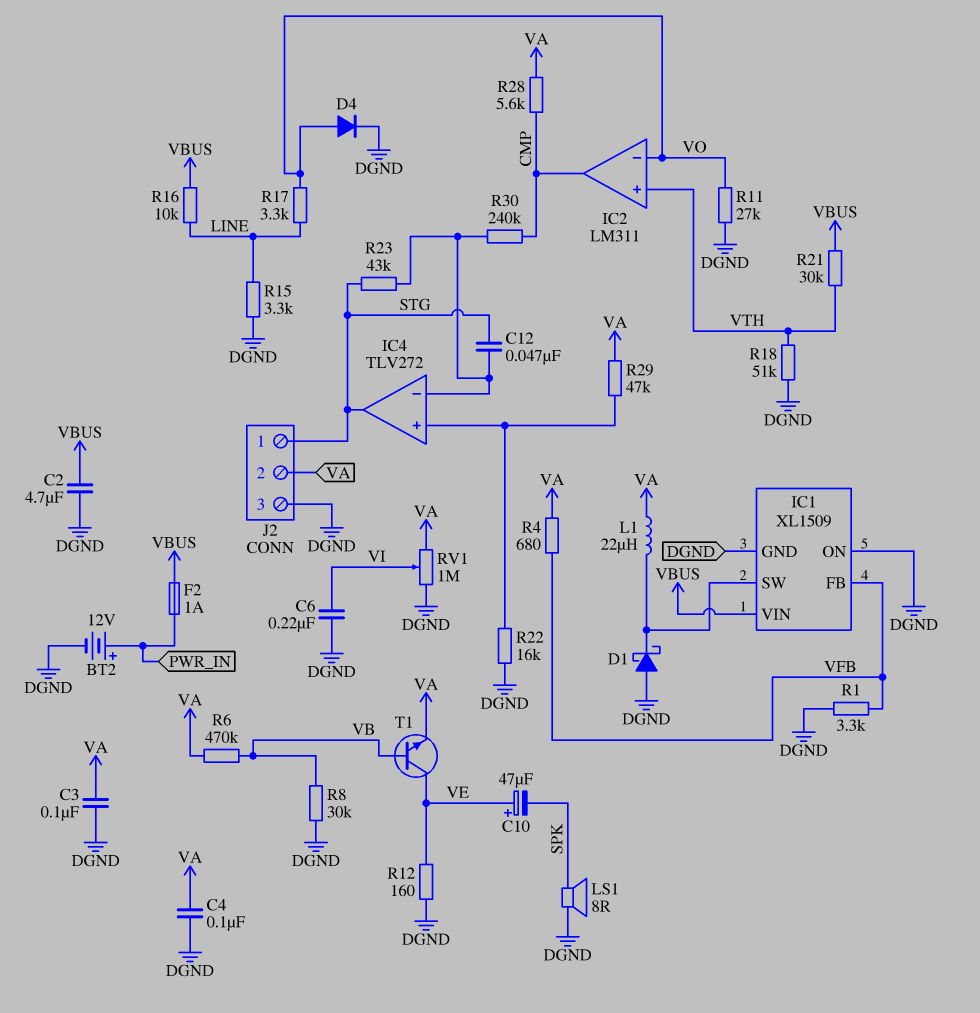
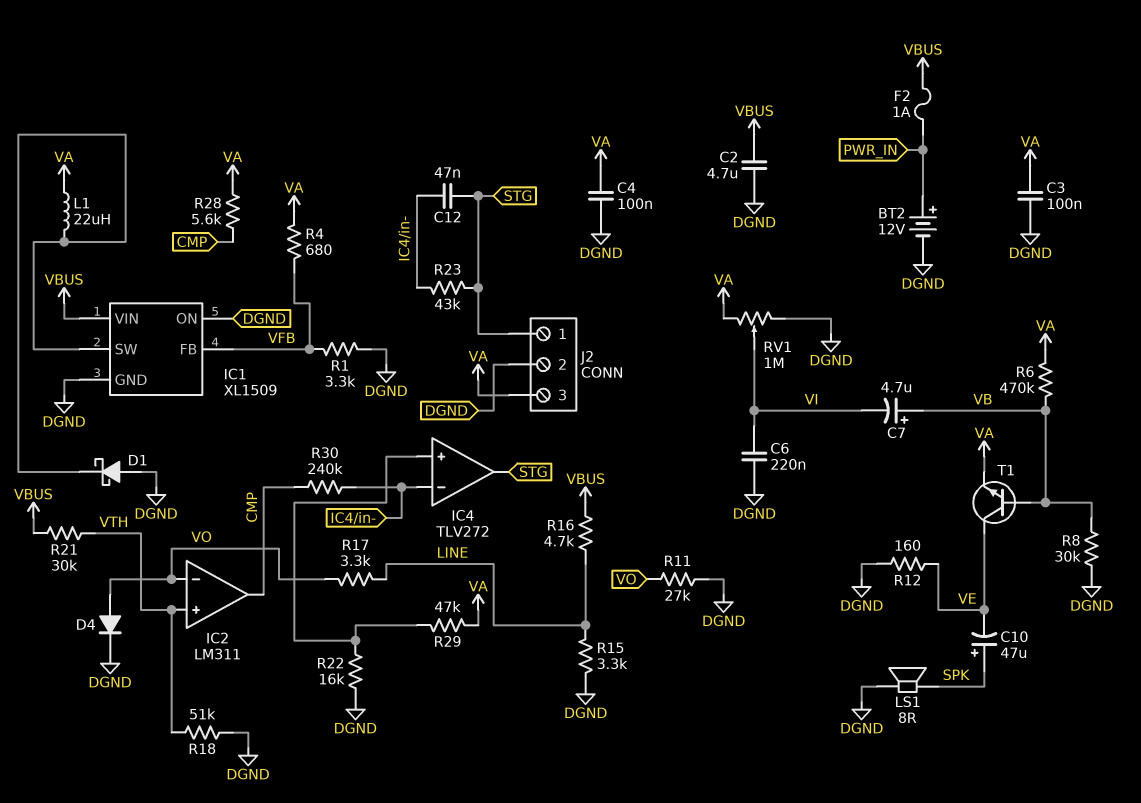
C7: none -> 4.7uF (plus VB, minus VI)
C10: 47uF (plus VE, minus SPK) -> 47uF (plus SPK, minus VE)
J2 pin 2: VA -> DGND
J2 pin 3: DGND -> VA
R16: 10k (LINE, VBUS) -> 4.7k (LINE, VBUS)

